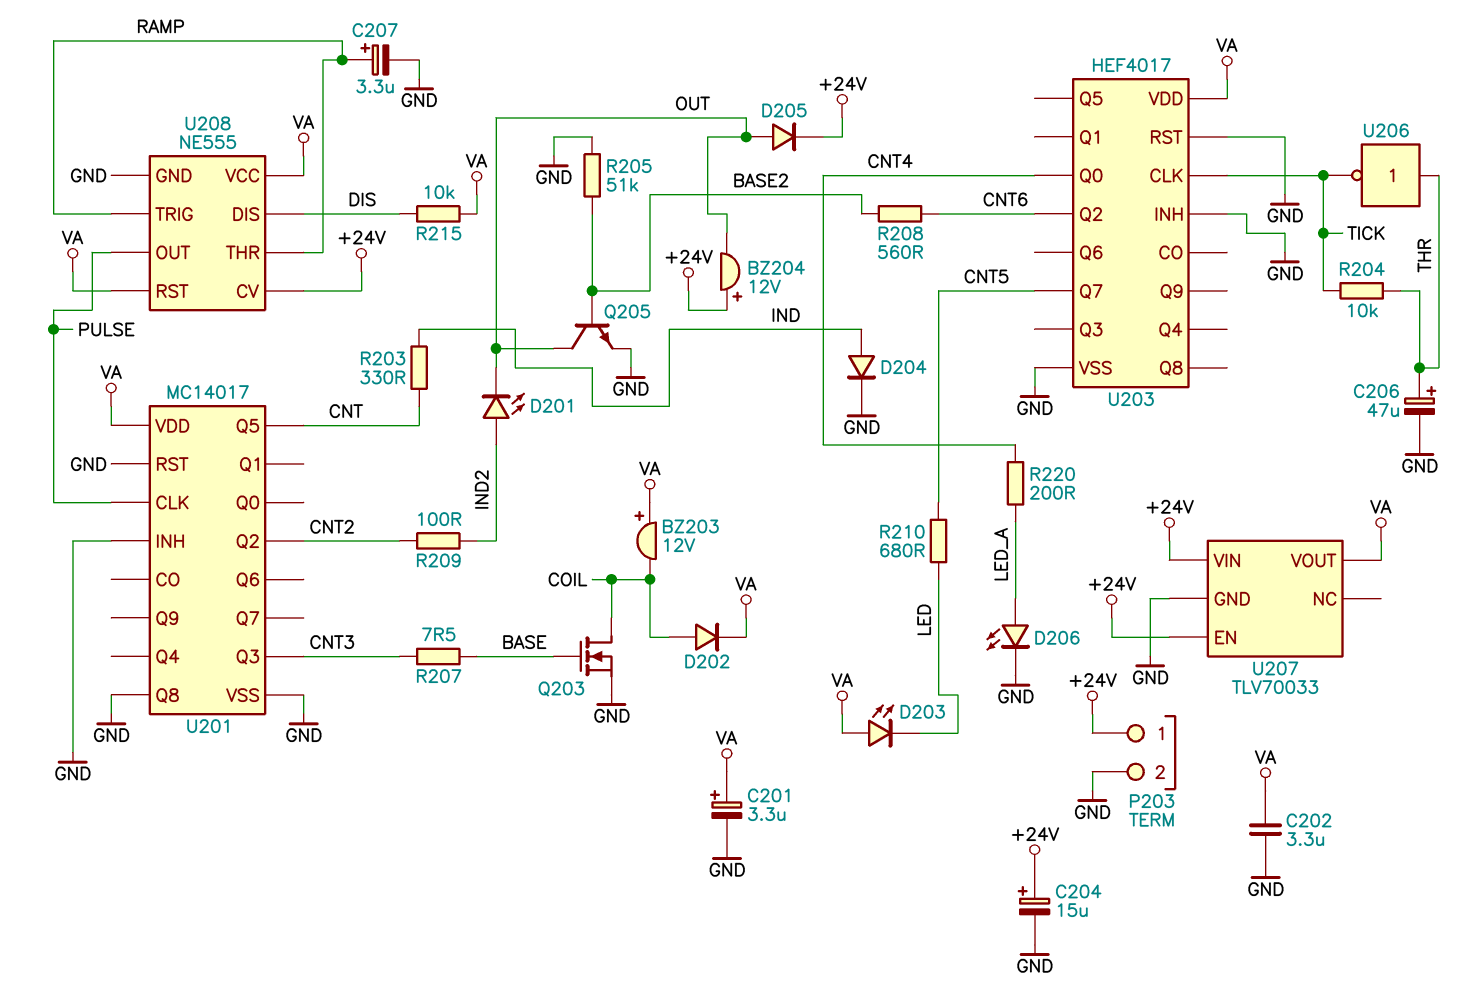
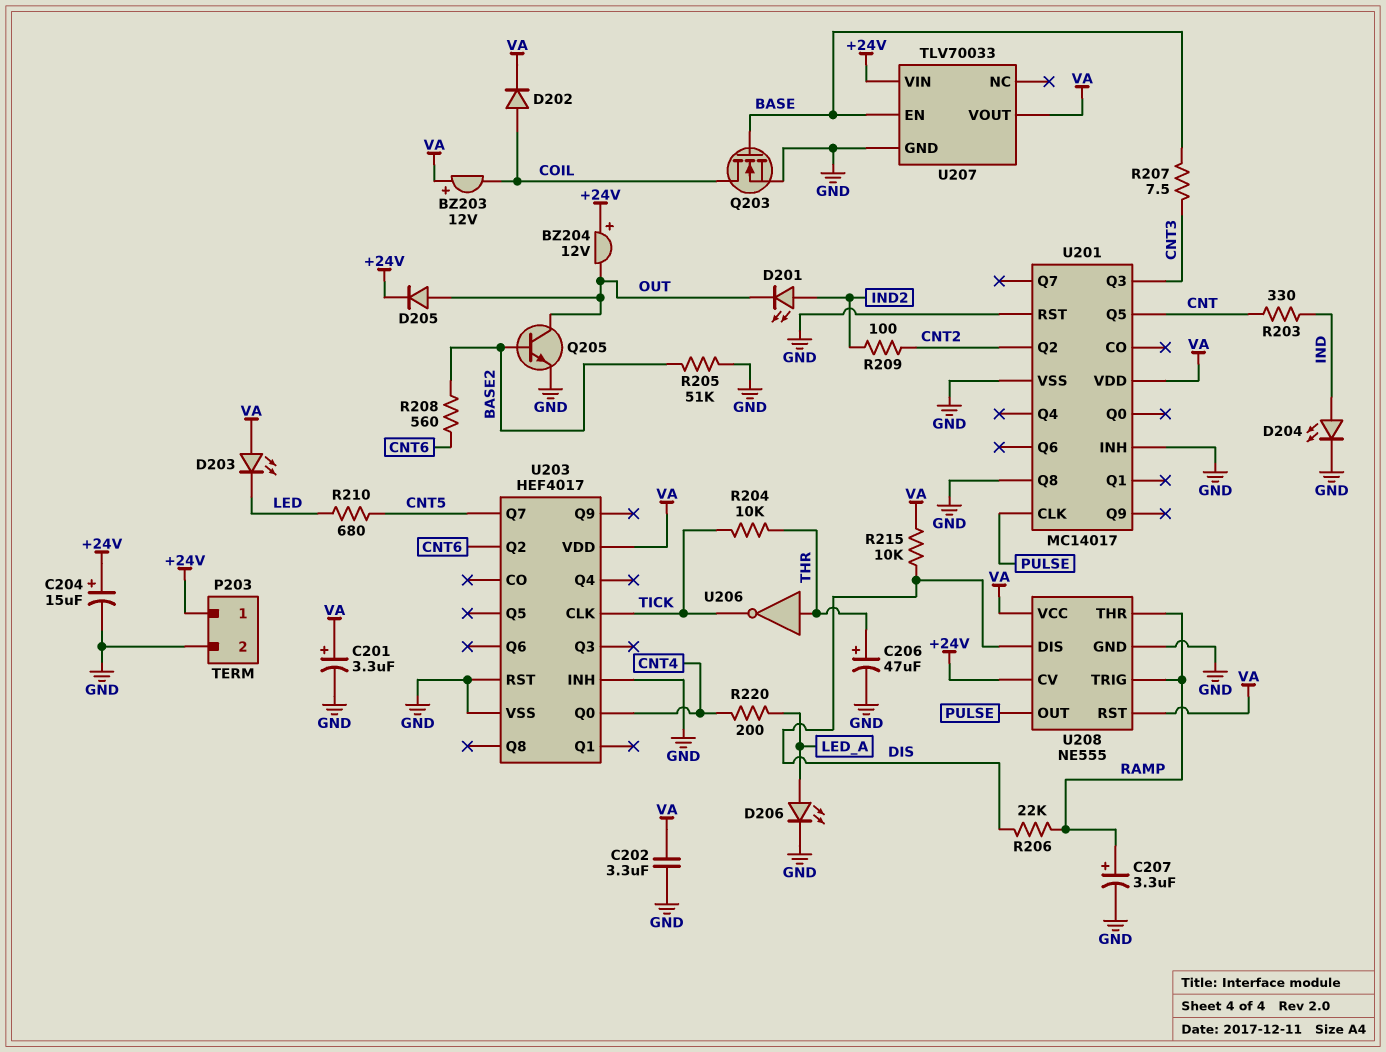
D204: diode (A IND, K GND) -> LED (A IND, K GND)
R206: none -> 22k (DIS, RAMP)
U207 pin EN: +24V -> BASE

